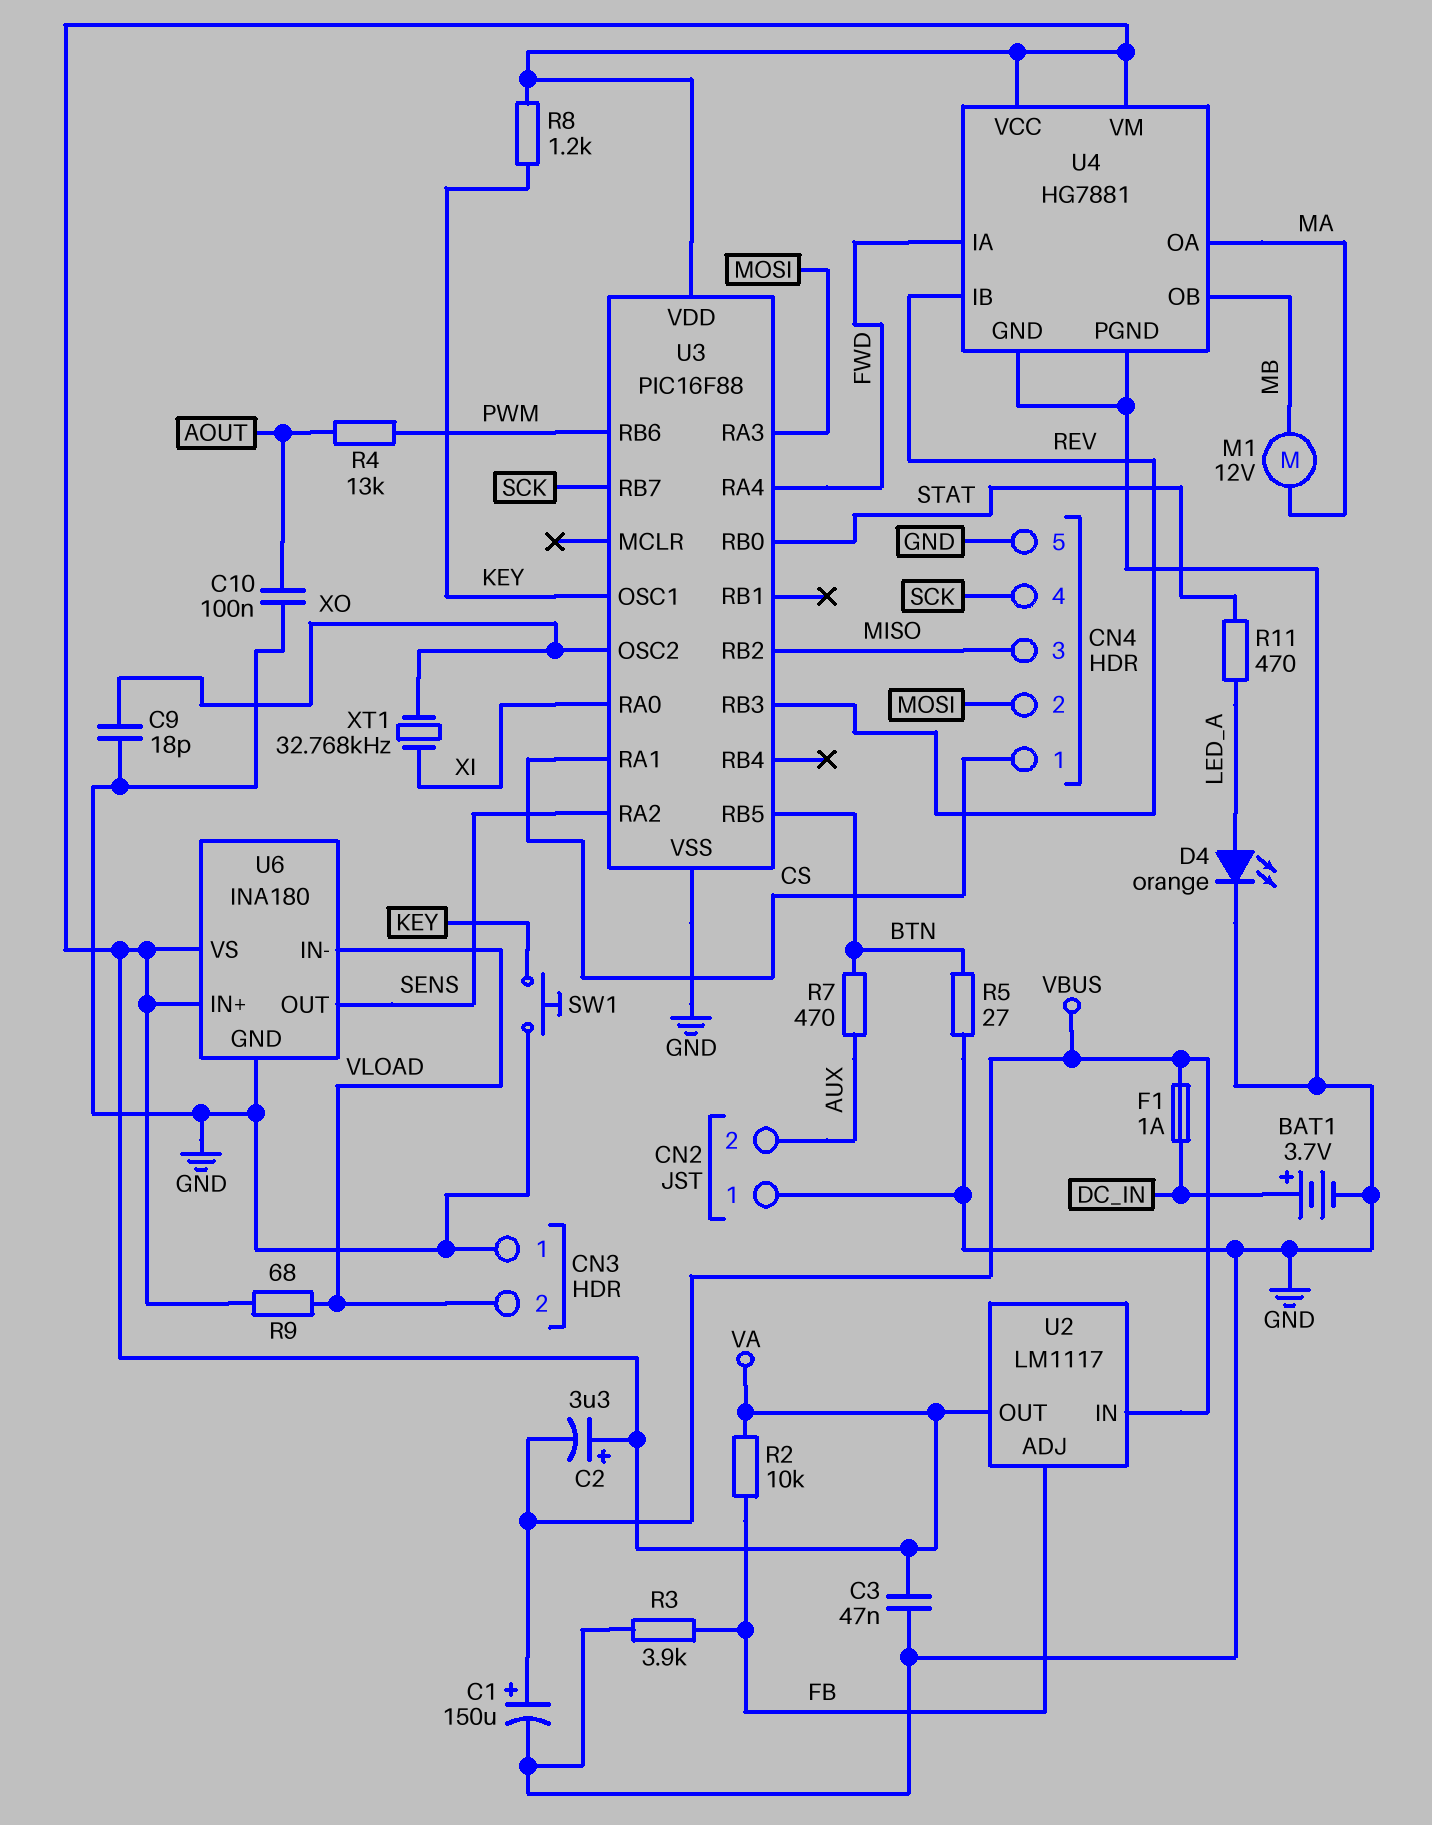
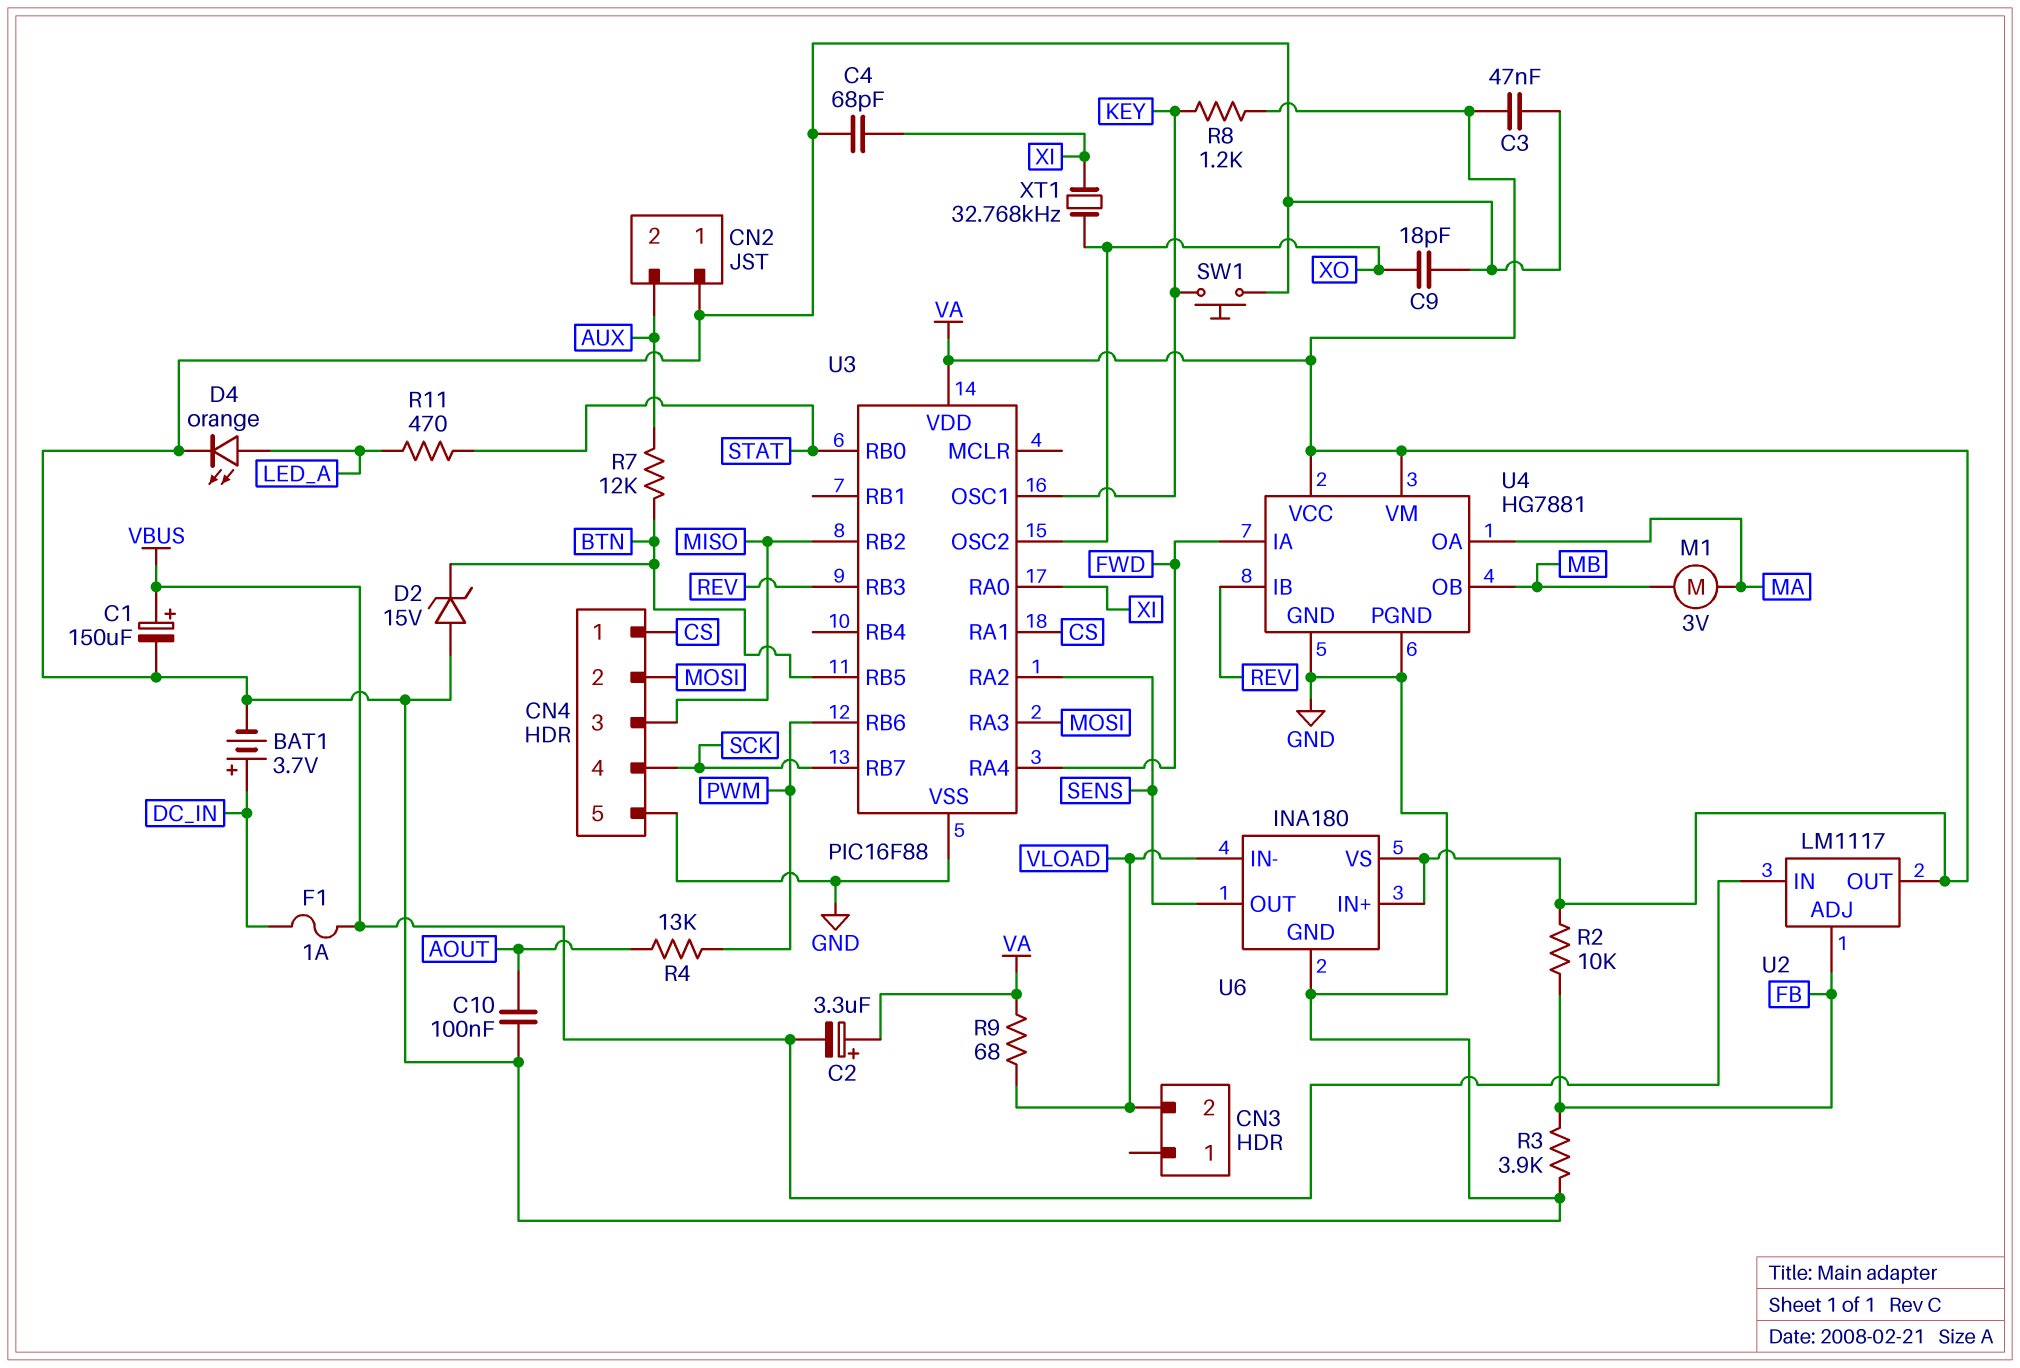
C4: none -> 68pF (GND, XI)
CN3 pin 1: GND -> none
D2: none -> zener 15V (A GND, K BTN)
M1: motor 12V (MA, MB) -> motor 3V (MA, MB)
R5: 27 (BTN, GND) -> none
R7: 470 (AUX, BTN) -> 12k (AUX, BTN)

